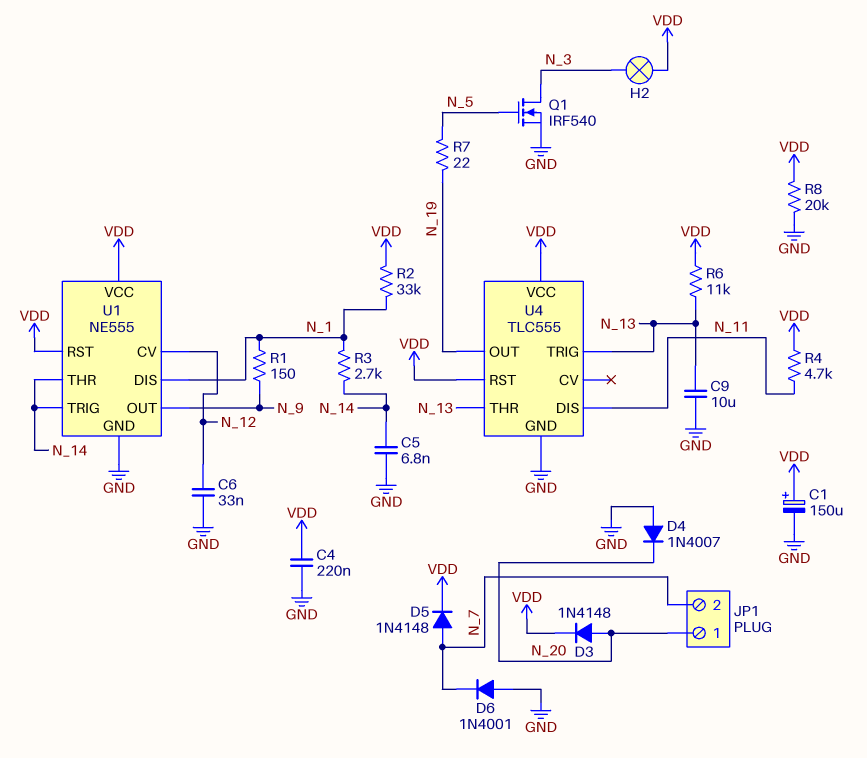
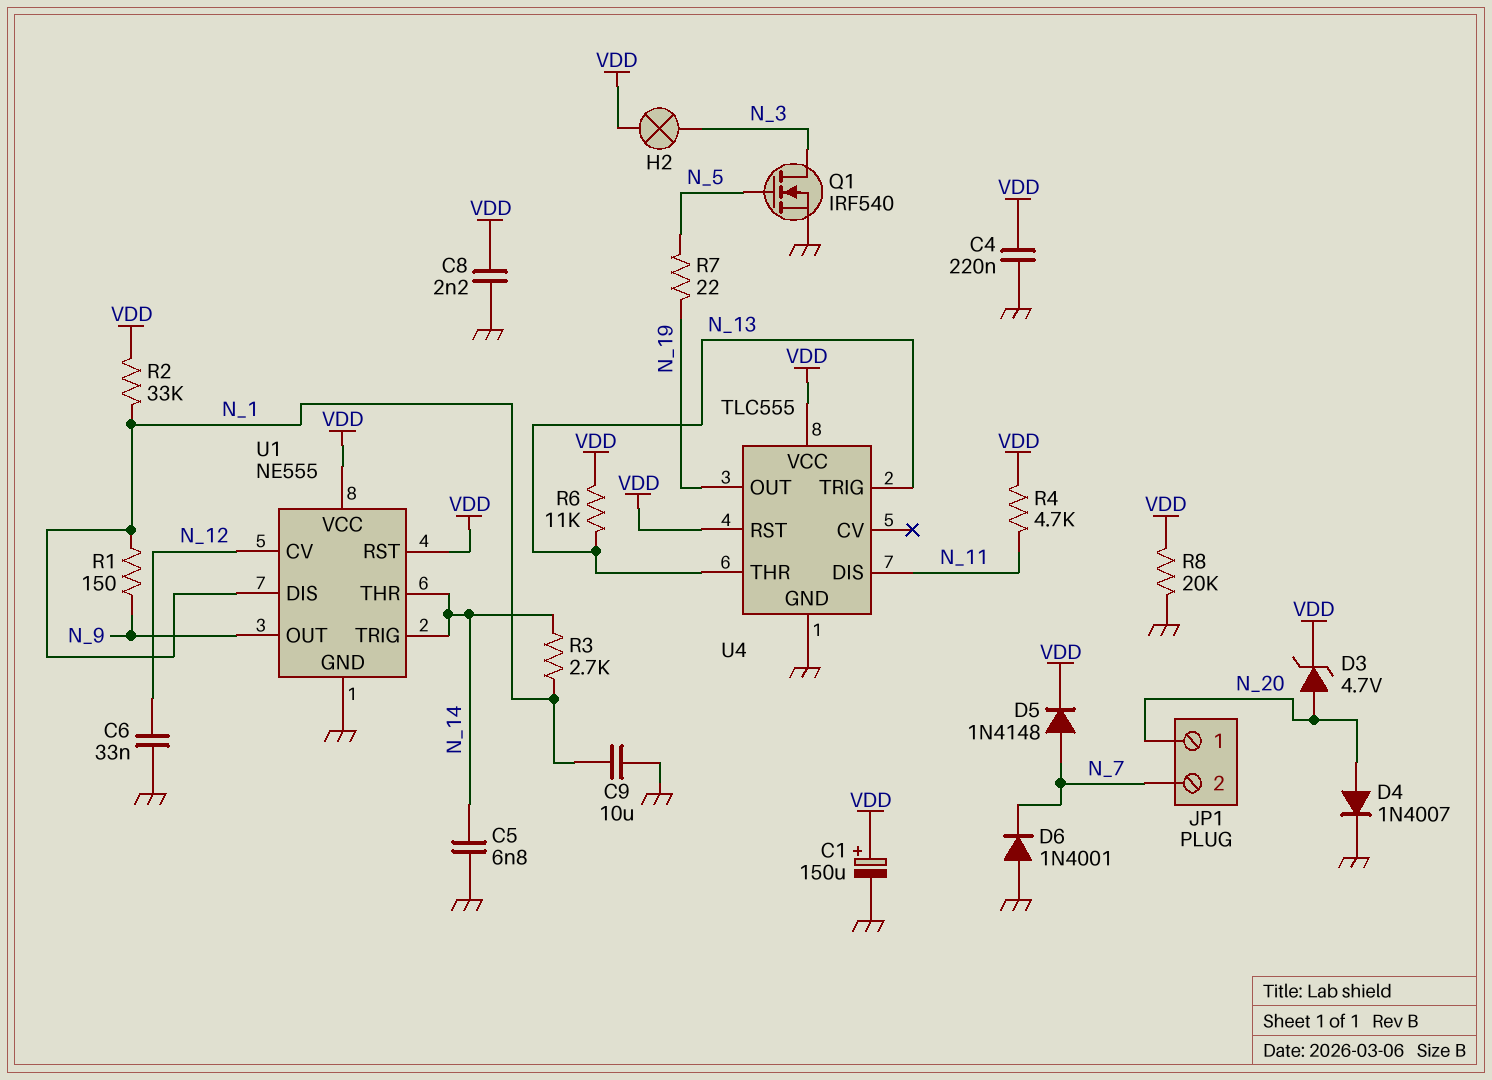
C8: none -> 2.2nF (GND, VDD)
C9: 10uF (GND, N_13) -> 10uF (GND, N_1)
D3: diode 1N4148 (A N_20, K VDD) -> zener 4.7V (A N_20, K VDD)
D4: diode 1N4007 (A GND, K N_20) -> diode 1N4007 (A N_20, K GND)

